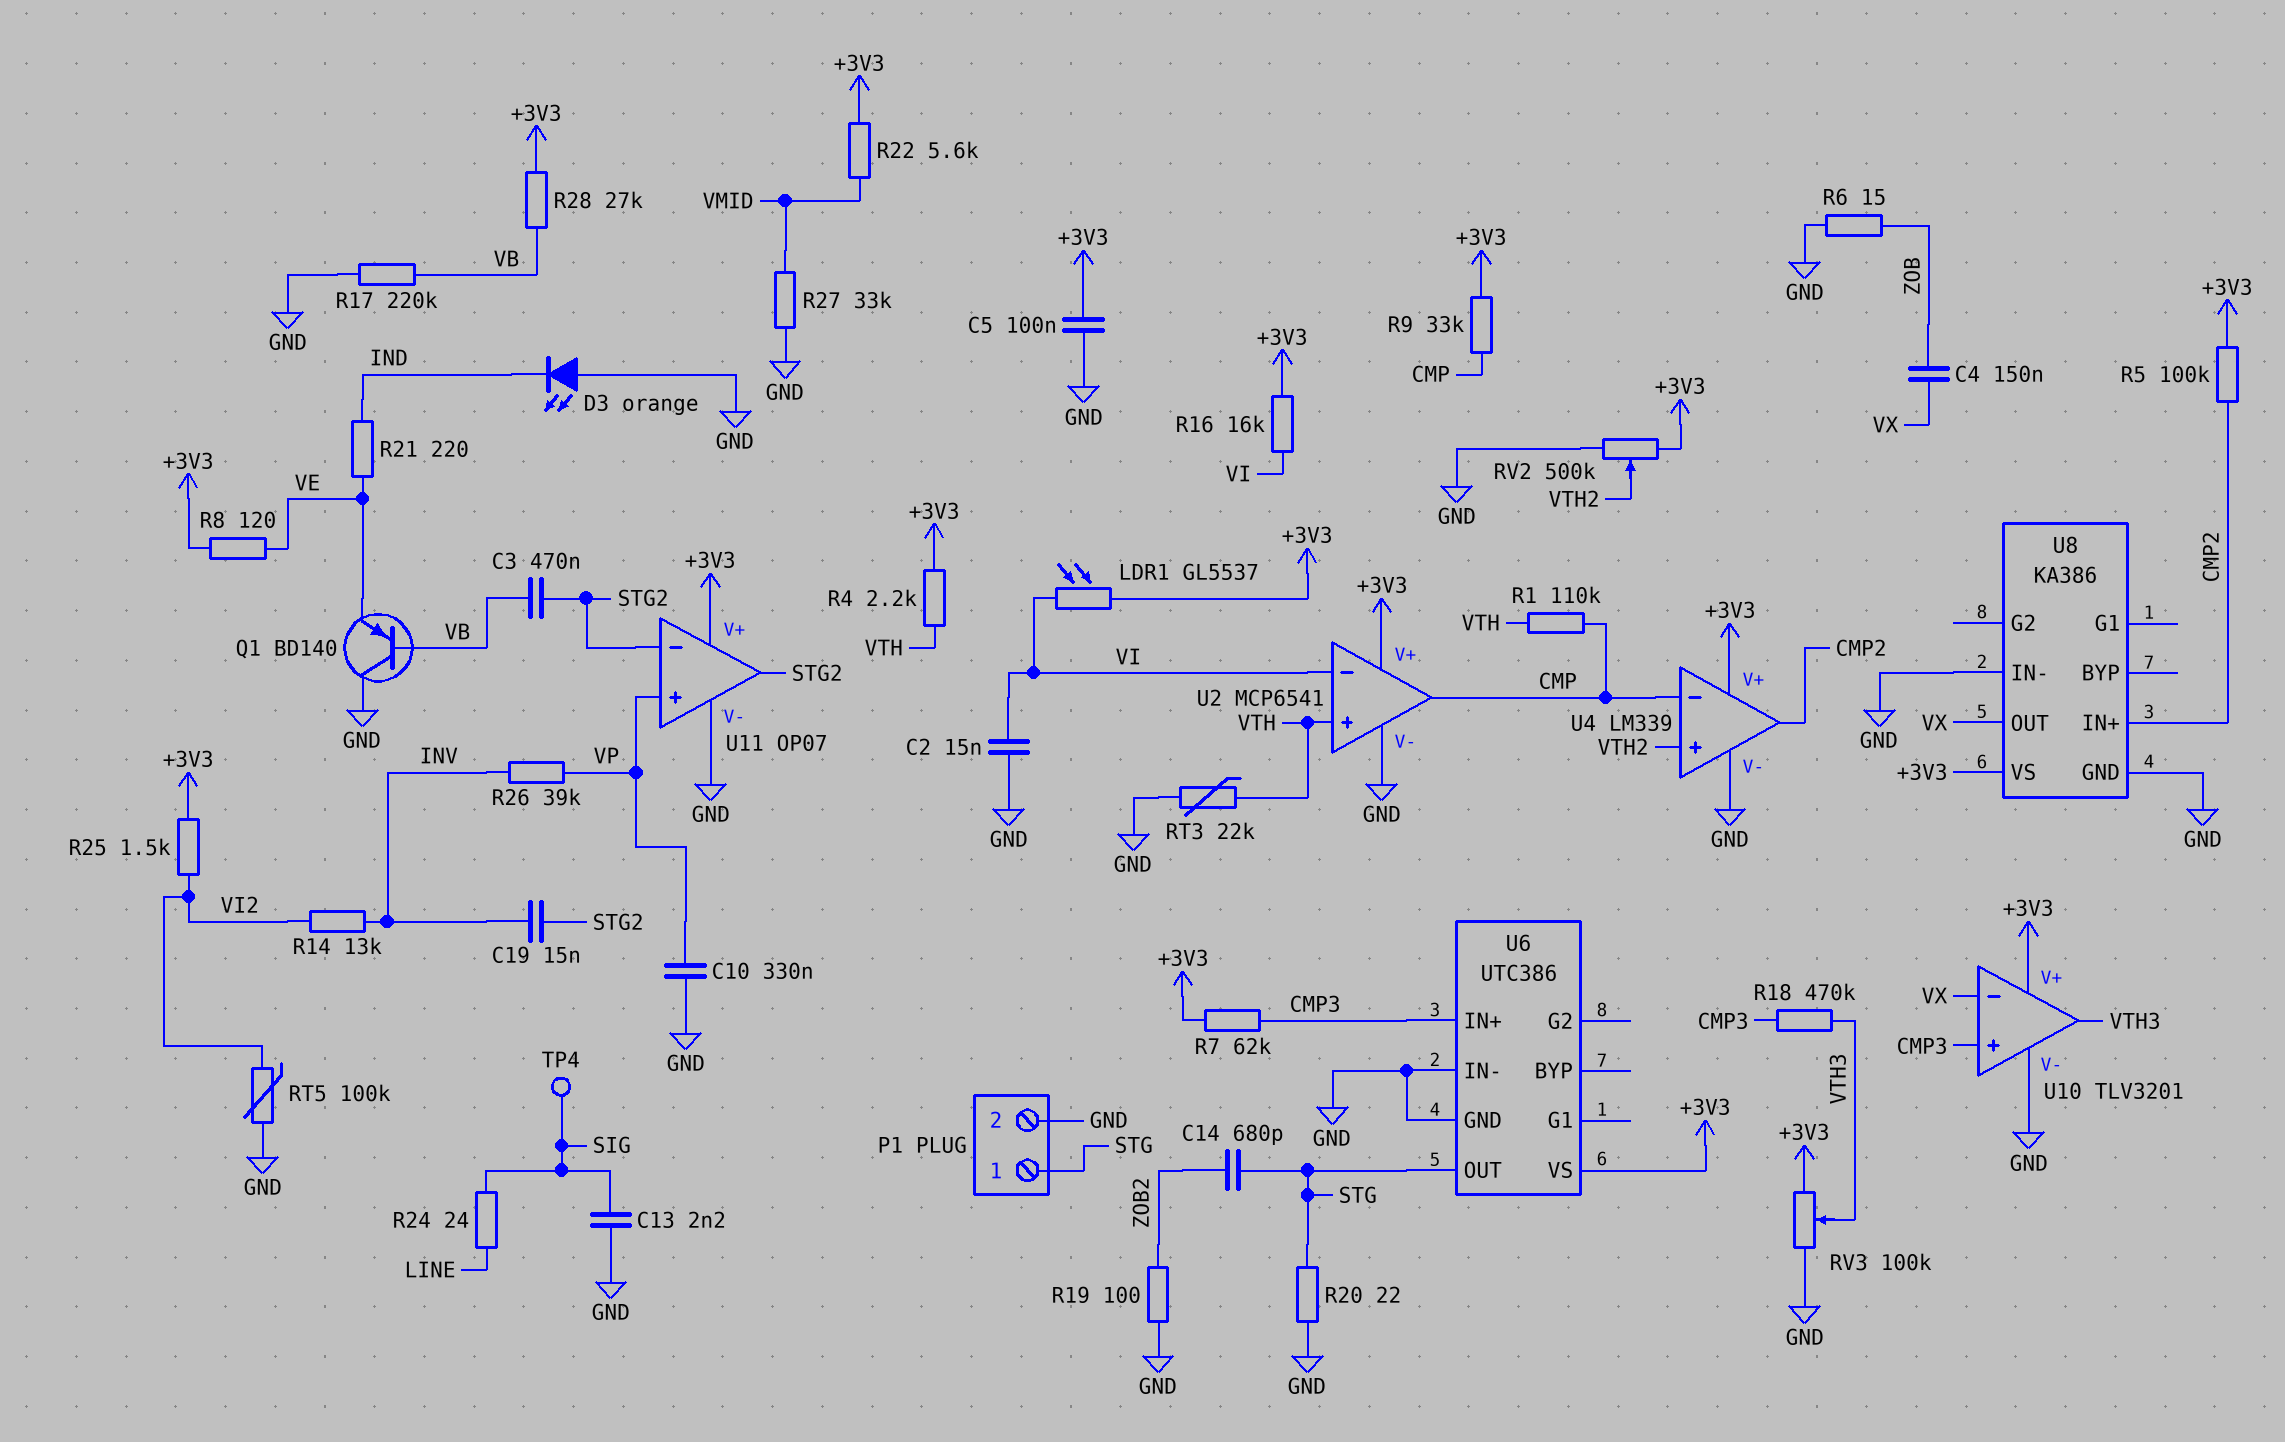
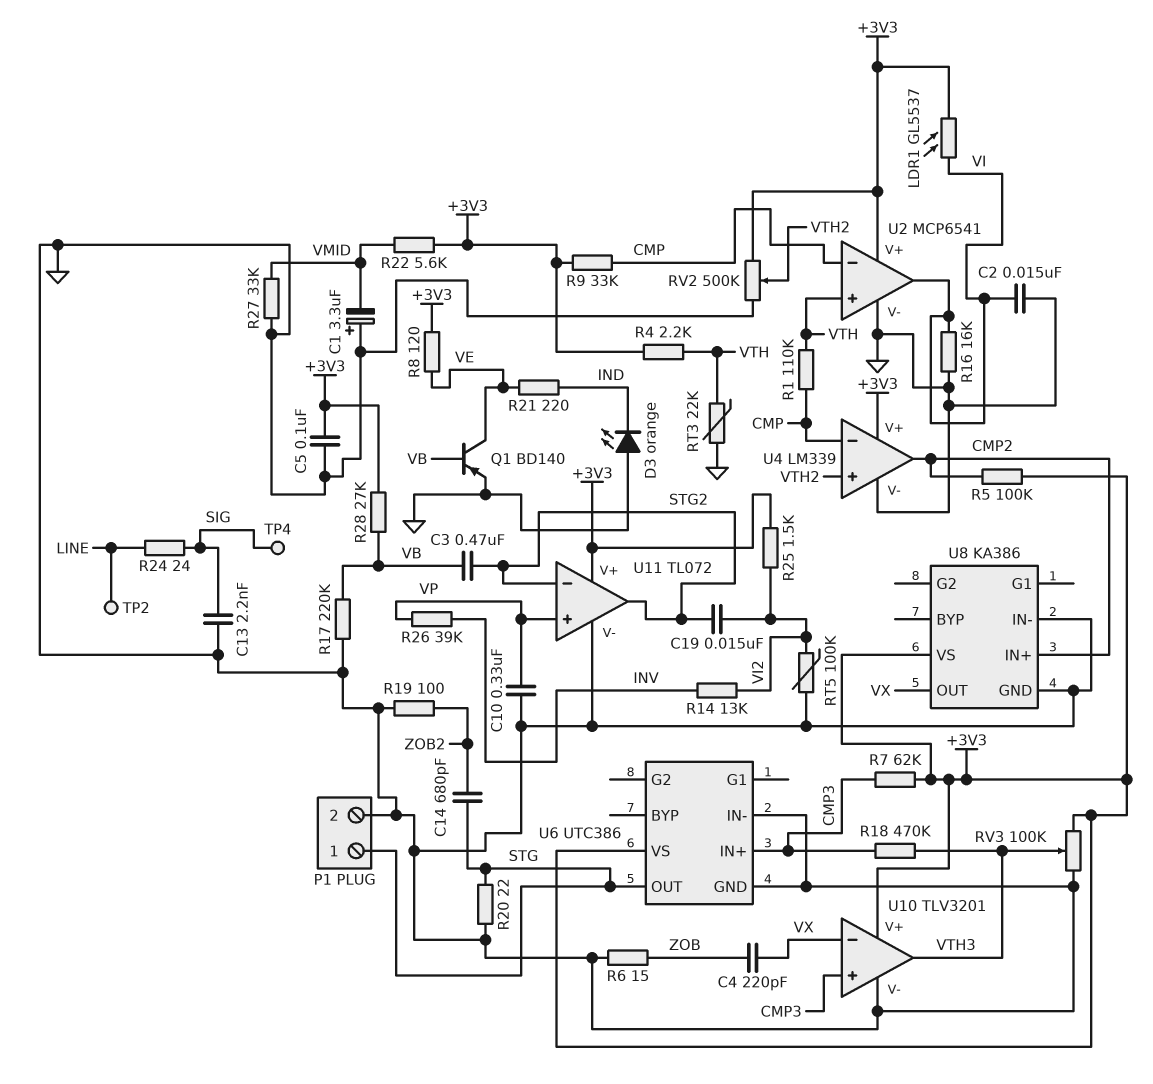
C1: none -> 3.3uF (plus GND, minus VMID)
C4: 150nF (VX, ZOB) -> 220pF (VX, ZOB)
C19: 15nF (INV, STG2) -> 15nF (STG2, VI2)
Q1: PNP BD140 (B VB, C GND, E VE) -> PNP BD140 (B VB, C VE, E GND)
R16: 16k (+3V3, VI) -> 16k (GND, VI)
TP2: none -> test point (LINE)
U2 pin in-: VI -> CMP
U2 pin out: CMP -> VI
U11: OP07 -> TL072

